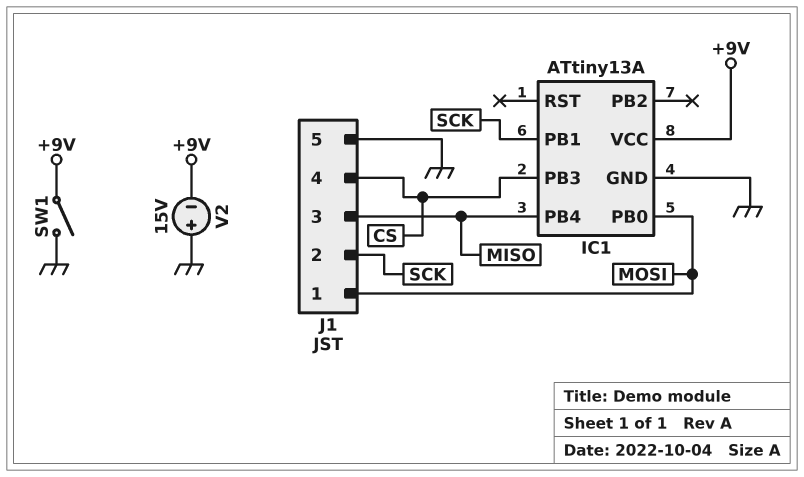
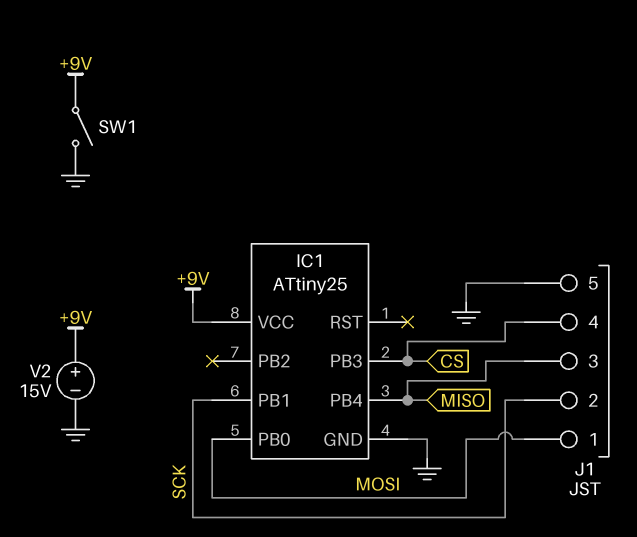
IC1: ATtiny13A -> ATtiny25
V2: 15V (plus GND, minus +9V) -> 15V (plus +9V, minus GND)

